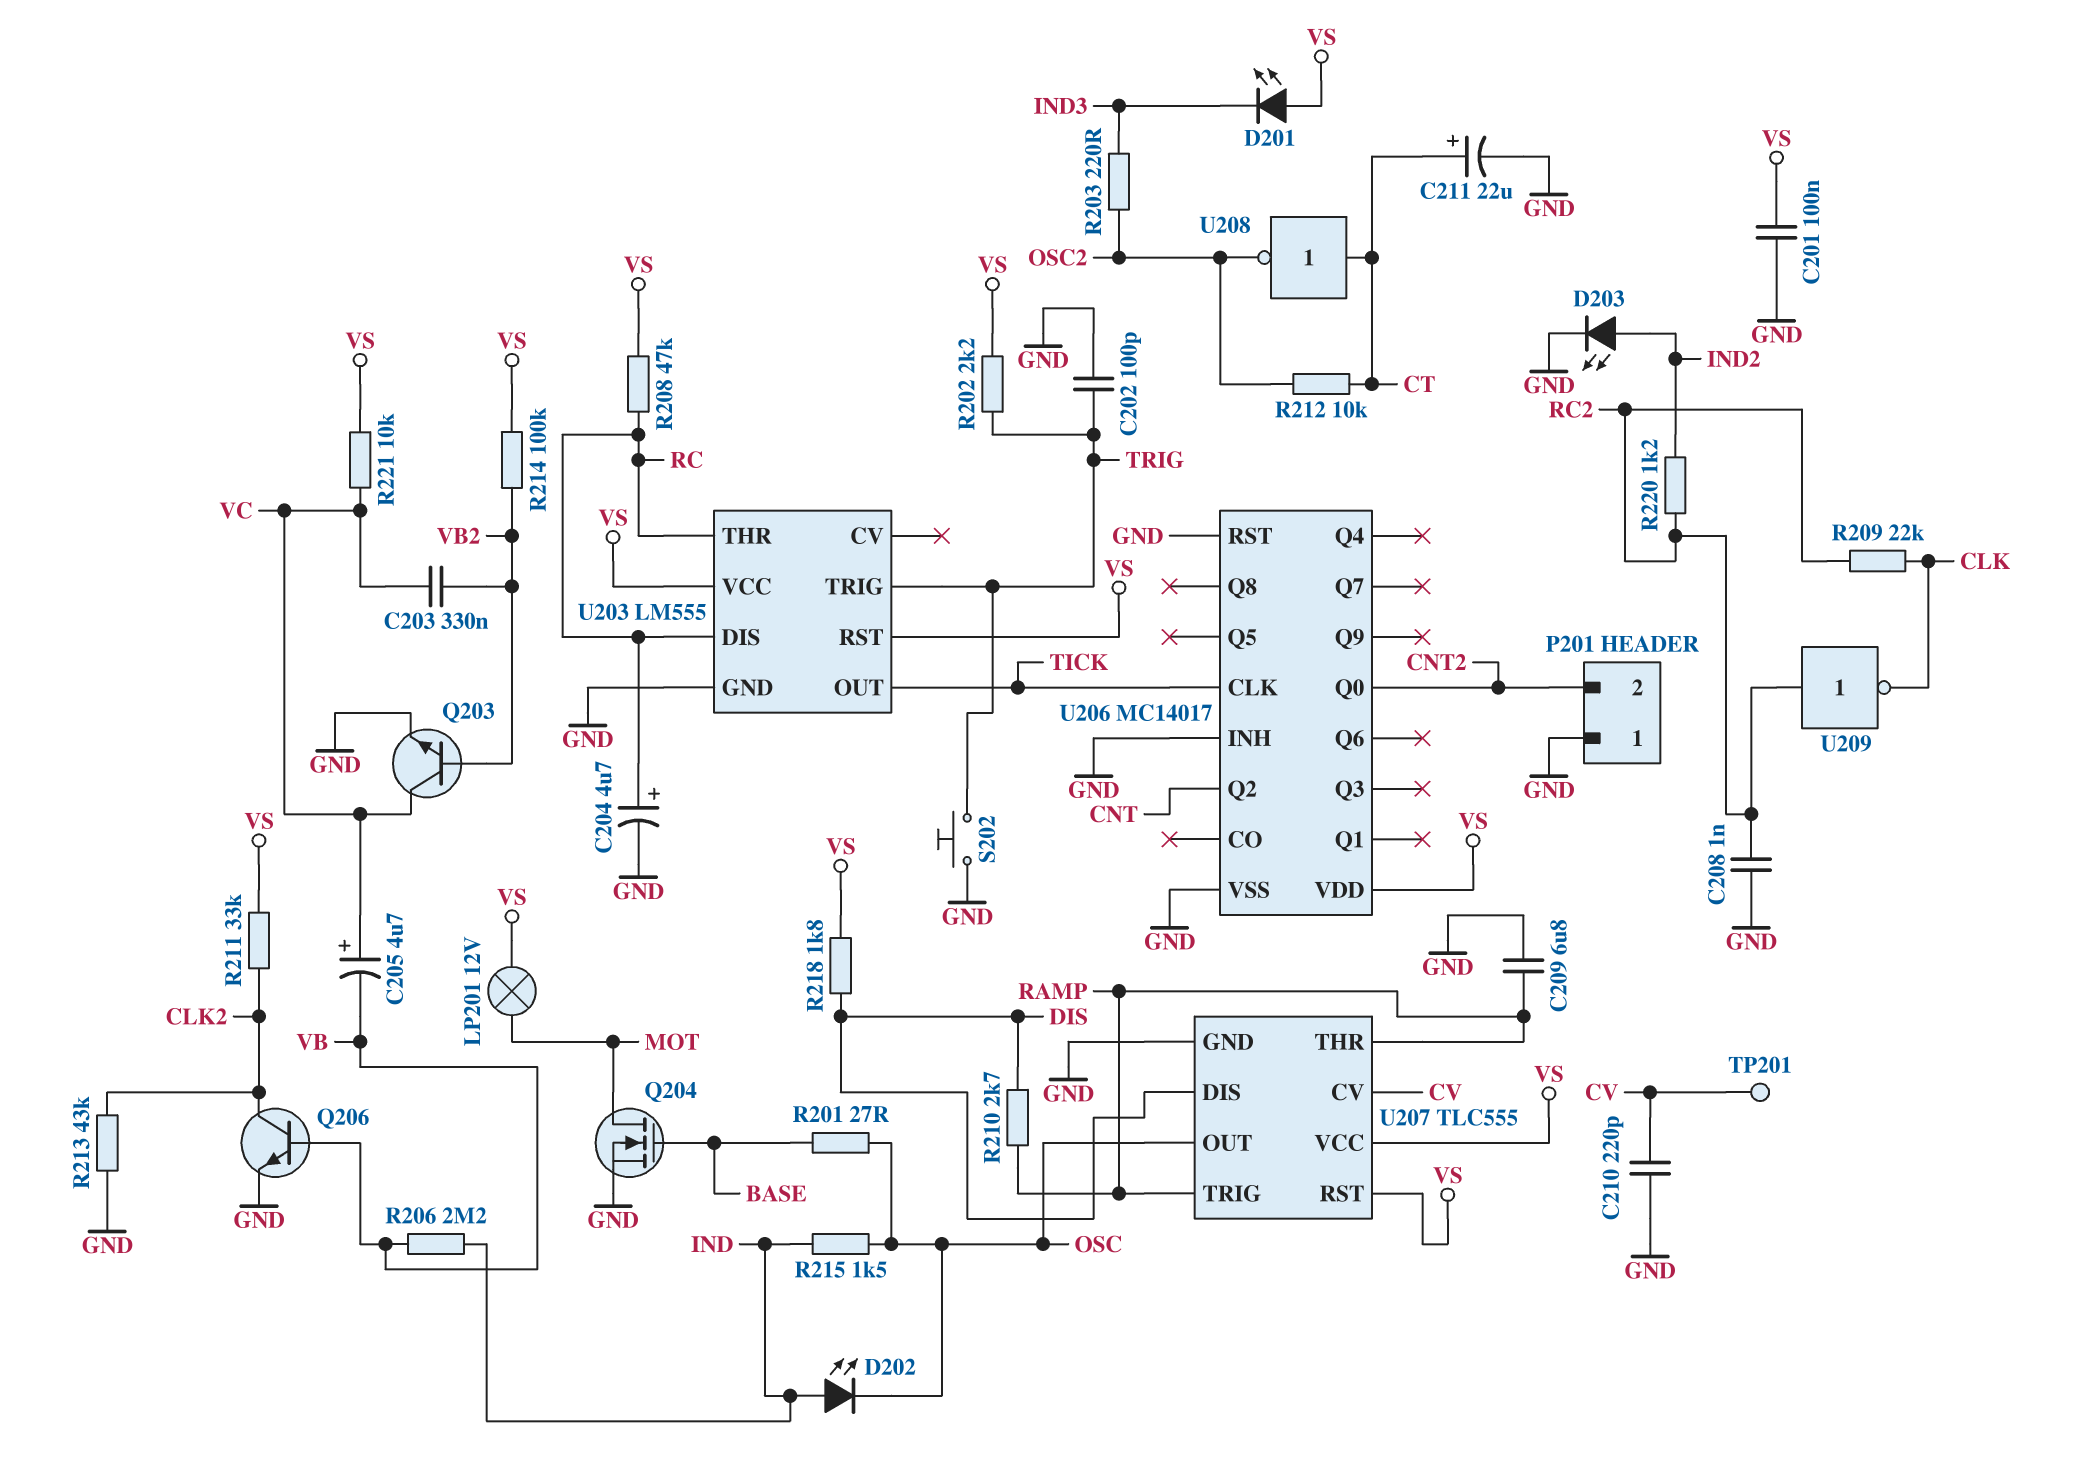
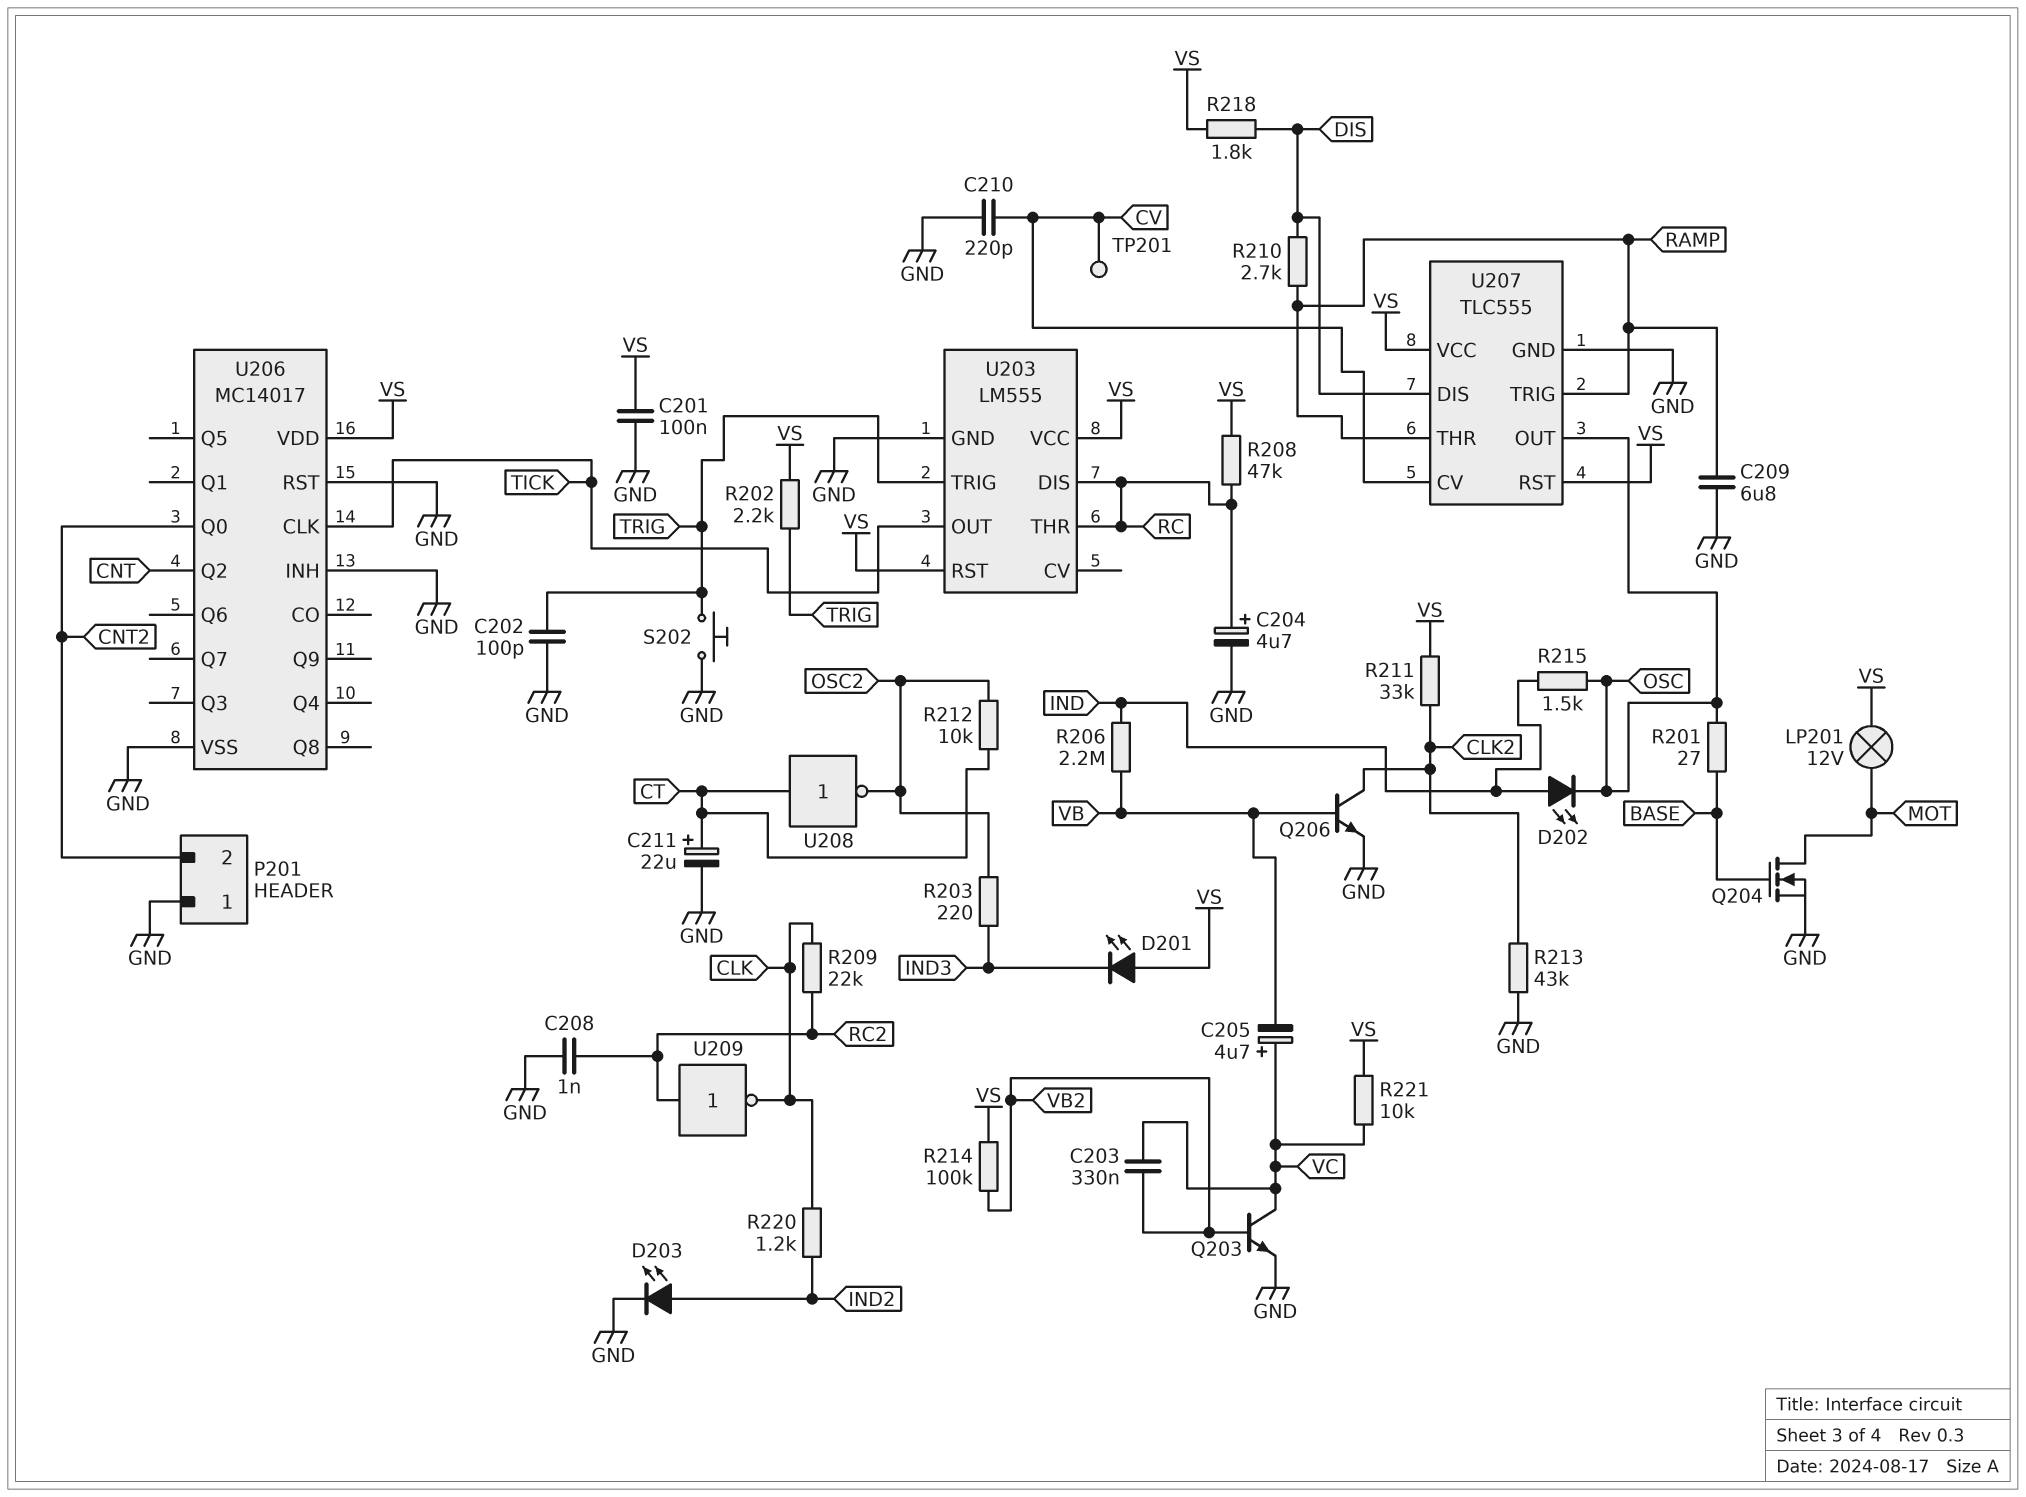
R220: 1.2k (IND2, RC2) -> 1.2k (CLK, IND2)

